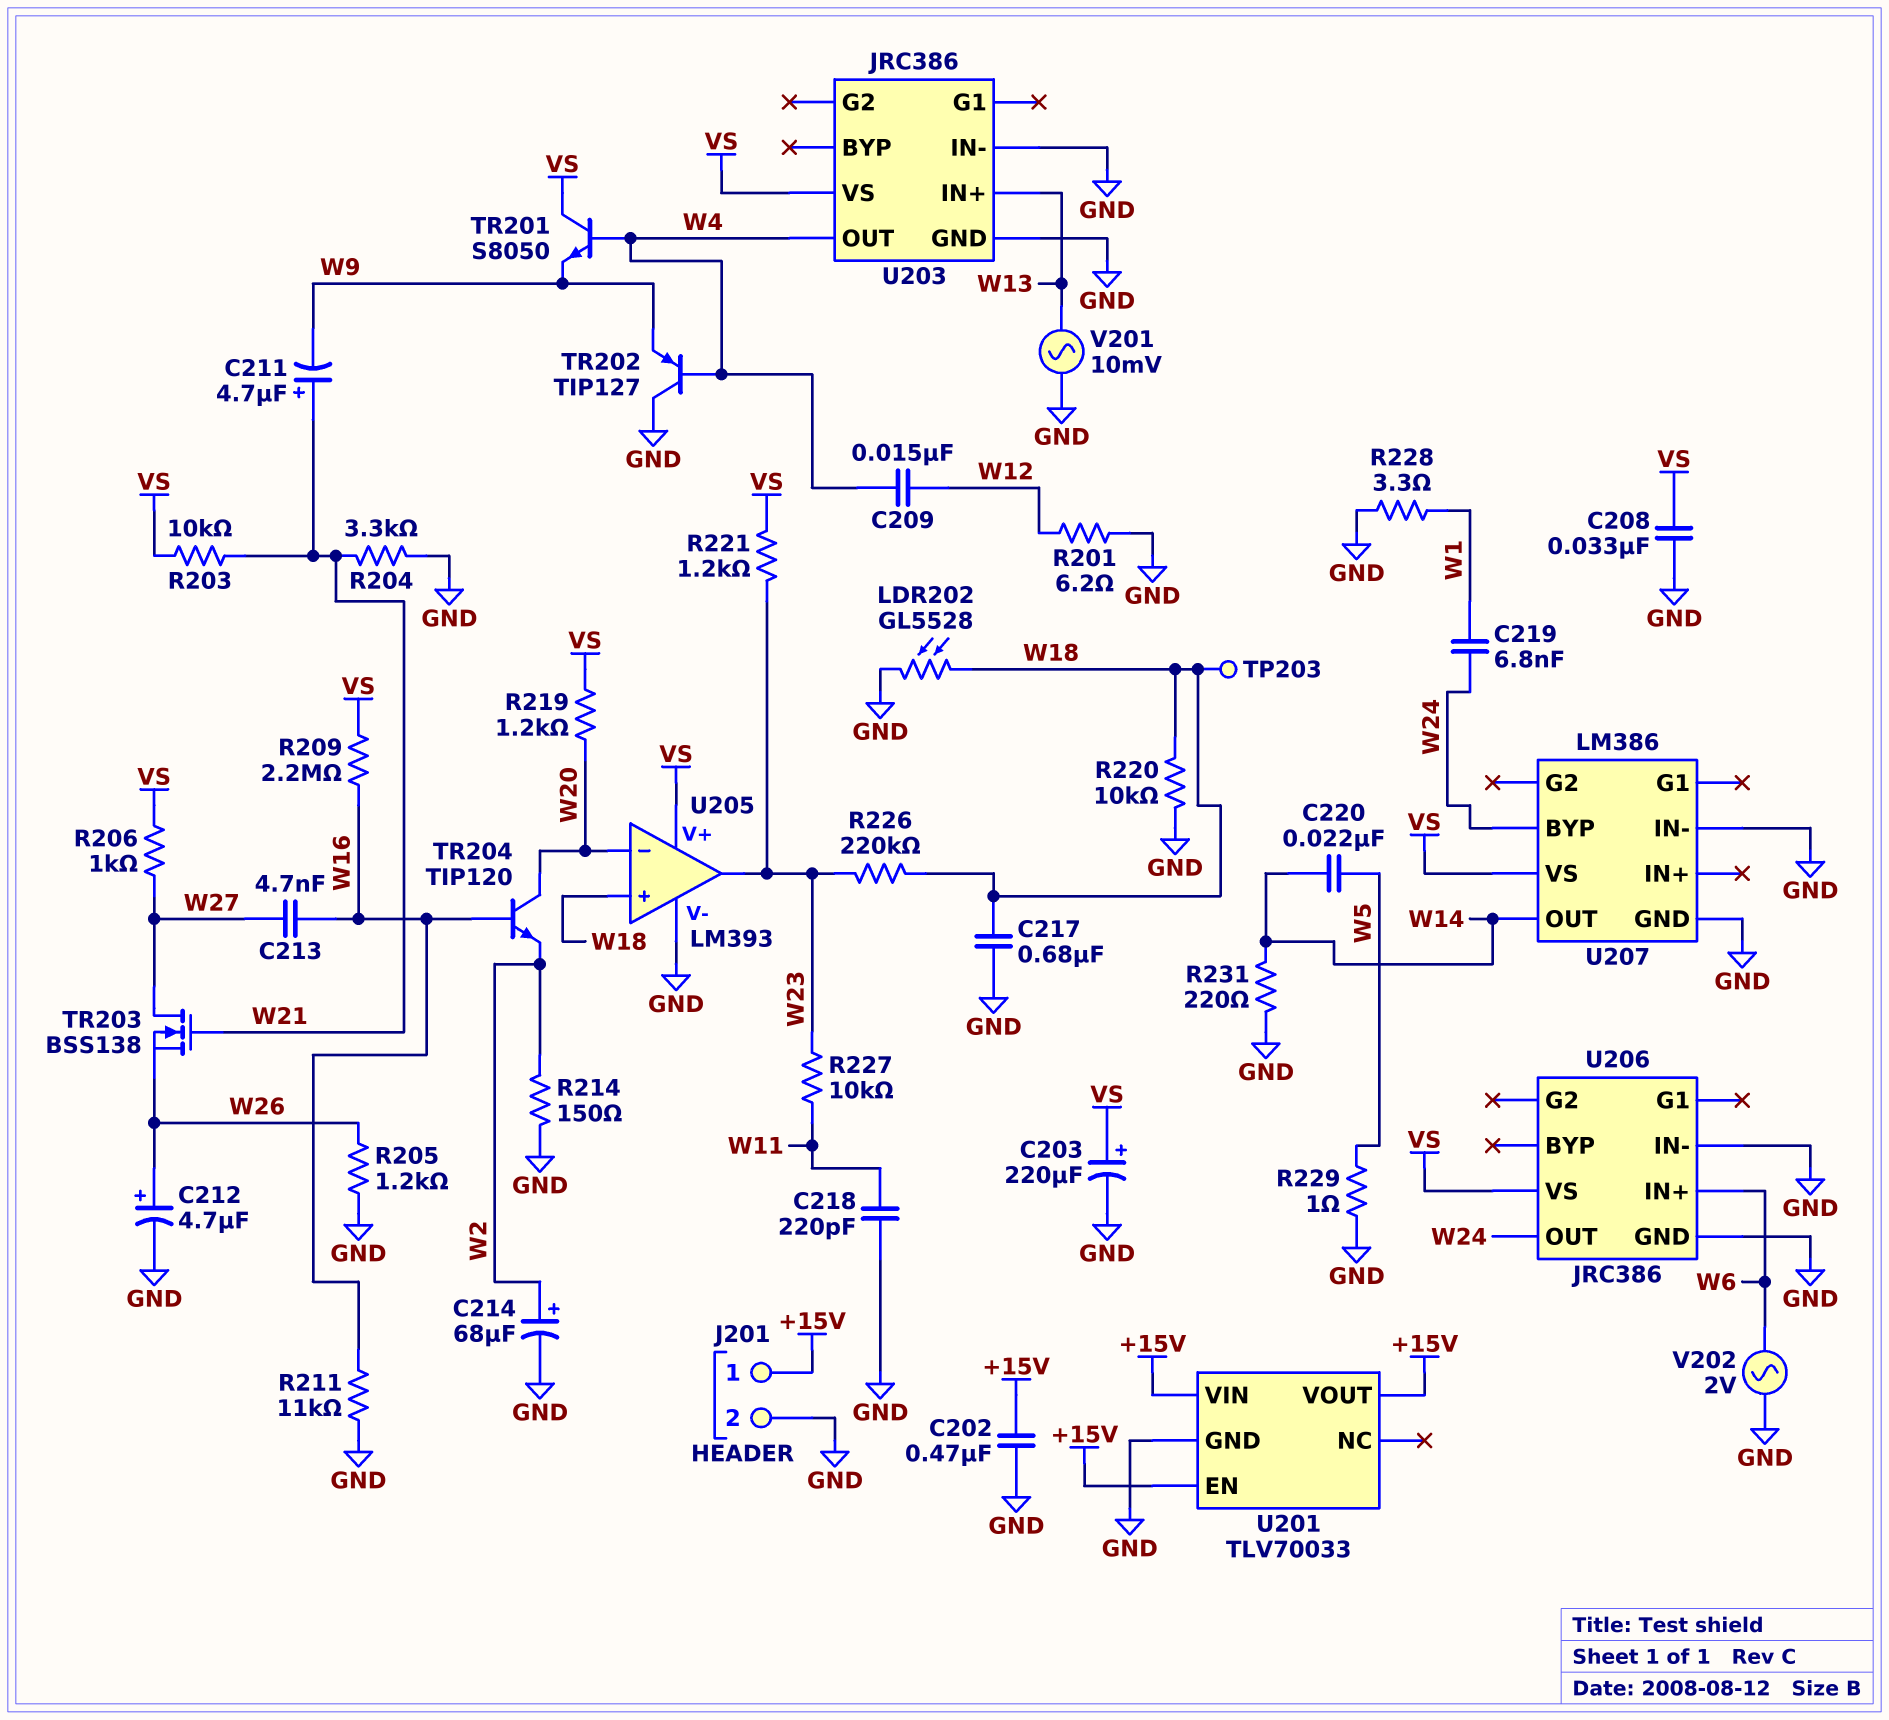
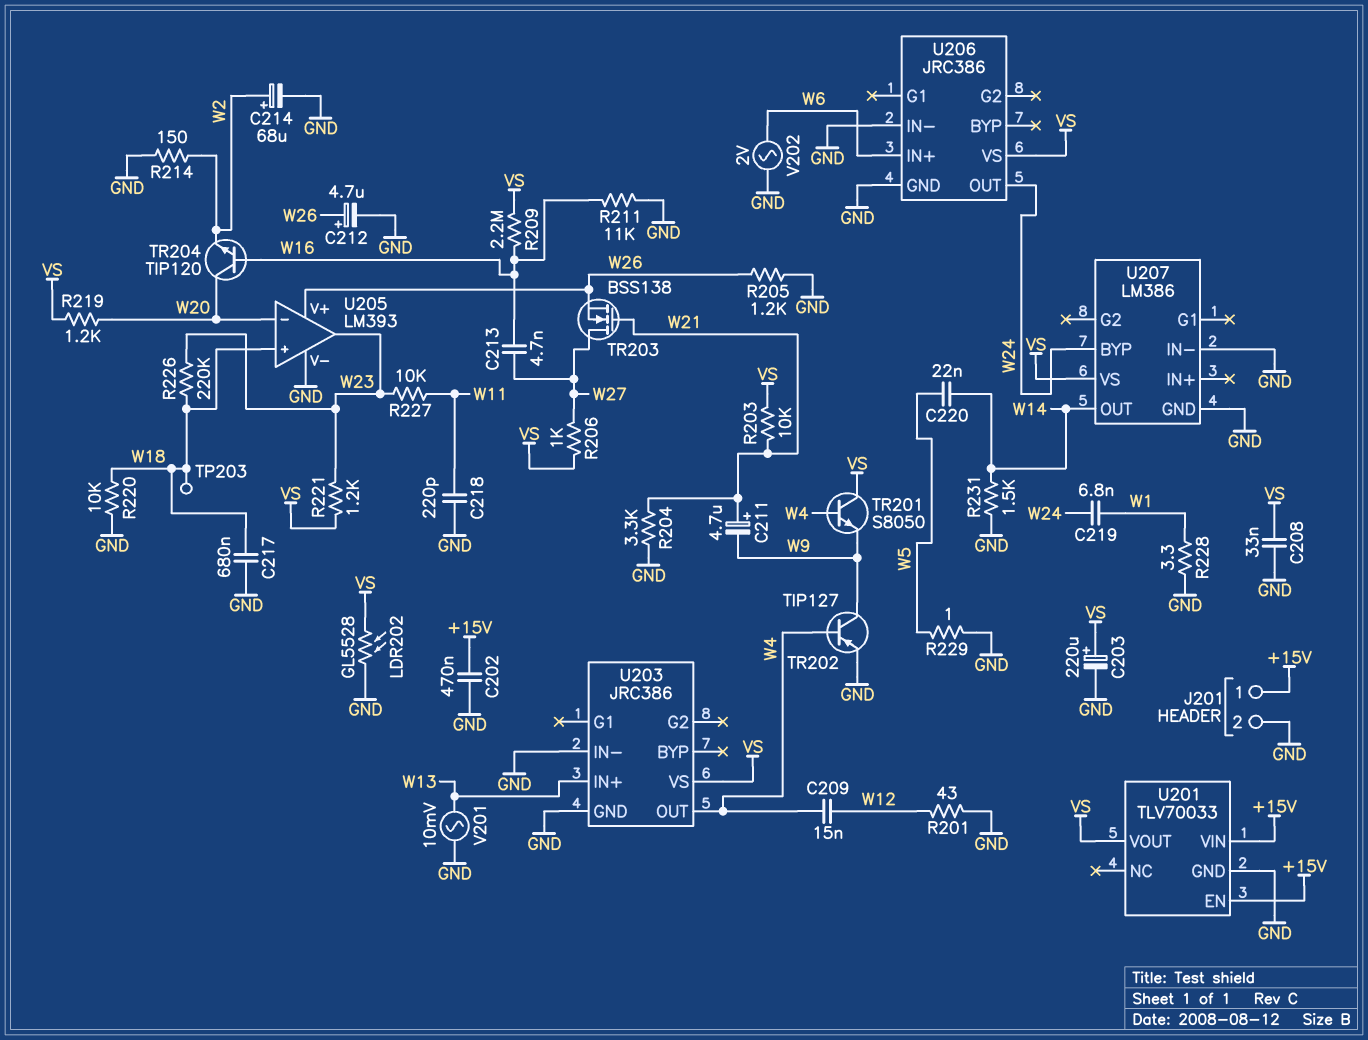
LDR202: GL5528 (GND, W18) -> GL5528 (GND, VS)
R201: 6.2 (GND, W12) -> 43 (GND, W12)
R231: 220 (GND, W14) -> 1.5k (GND, W14)
TR202: PNP TIP127 (B W4, C GND, E W9) -> PNP TIP127 (B W4, C W9, E GND)
U201 pin VOUT: +15V -> VS
U205 pin V+: VS -> W26

